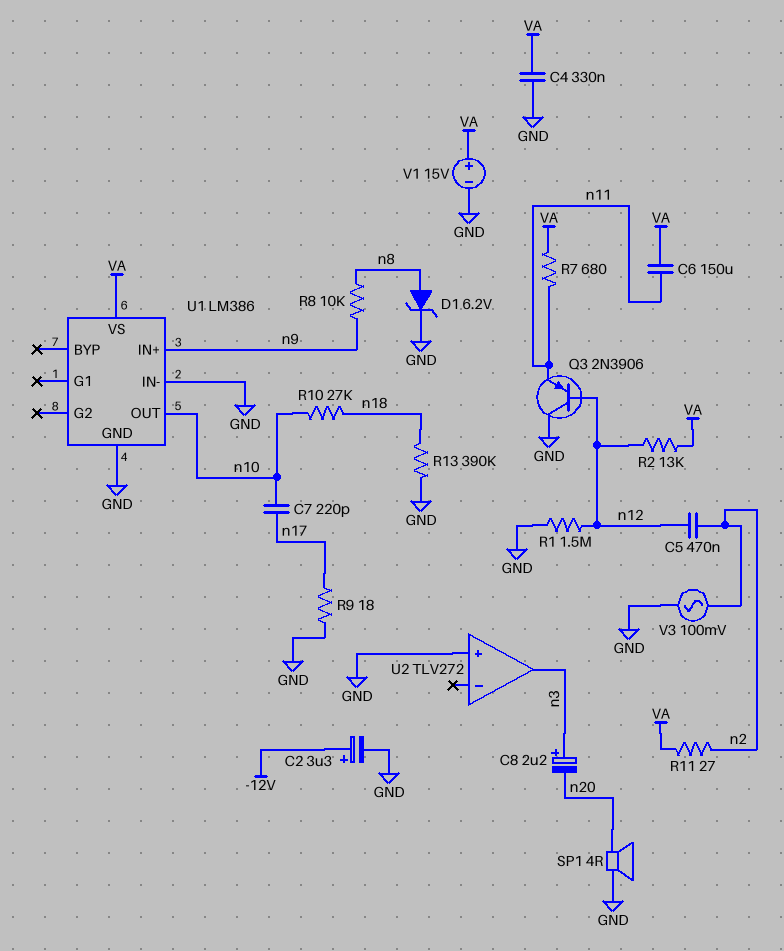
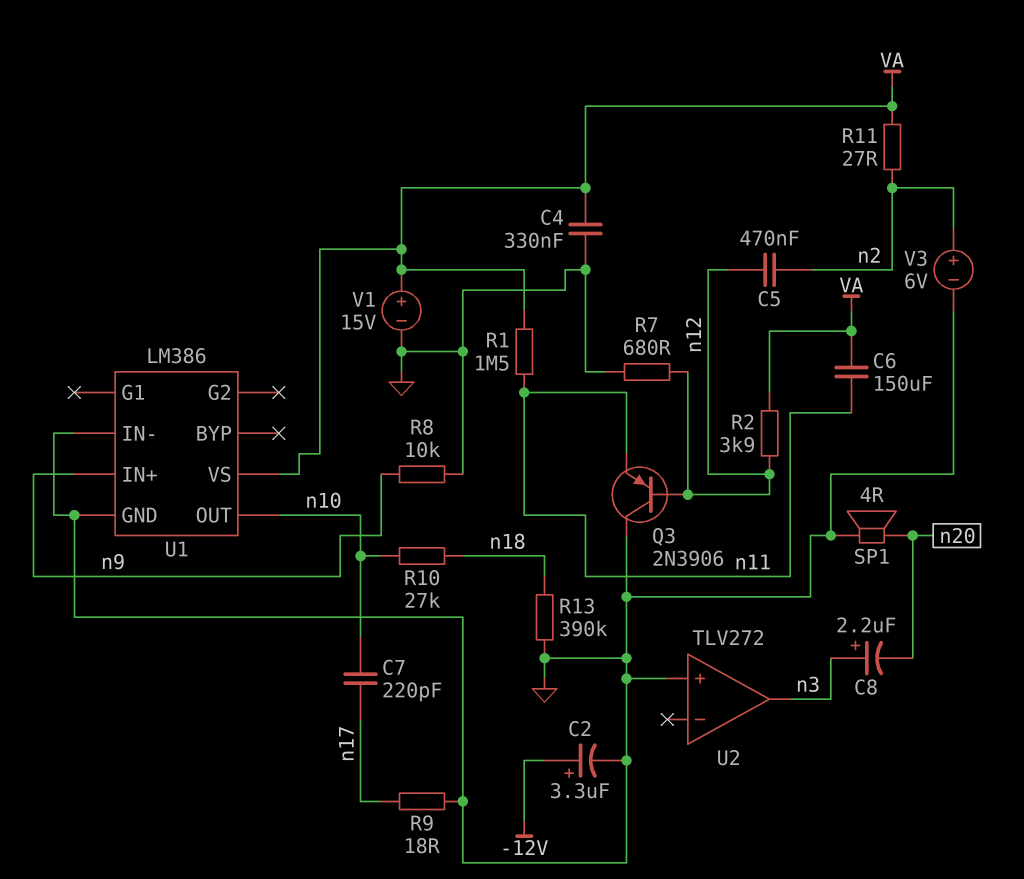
D1: zener 6.2V (A n8, K GND) -> none
R1: 1.5M (GND, n12) -> 1.5M (VA, n11)
R2: 13k (VA, n12) -> 3.9k (VA, n12)
R7: 680 (VA, n11) -> 680 (GND, n12)
R8: 10k (n8, n9) -> 10k (GND, n9)
V3: AC 100mV (GND, n2) -> 6V (plus n2, minus GND)

